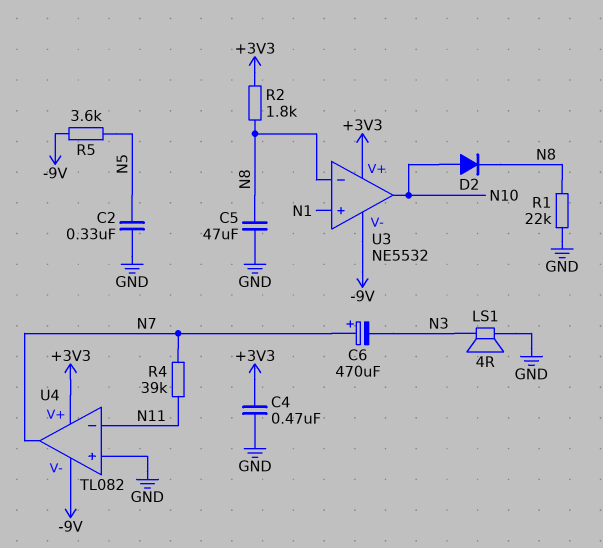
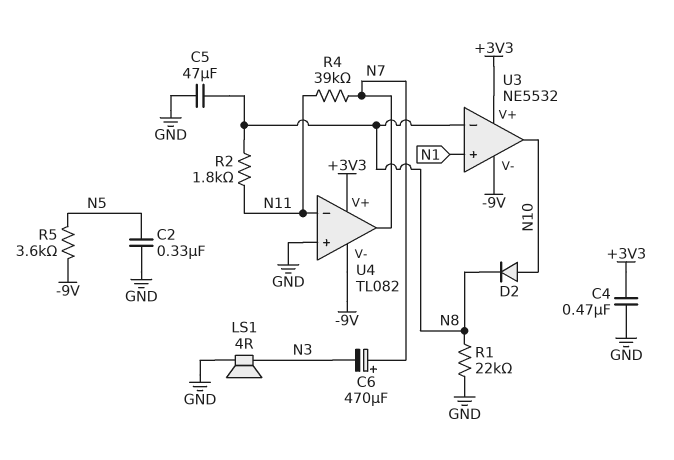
R2: 1.8k (+3V3, N8) -> 1.8k (N8, N11)

